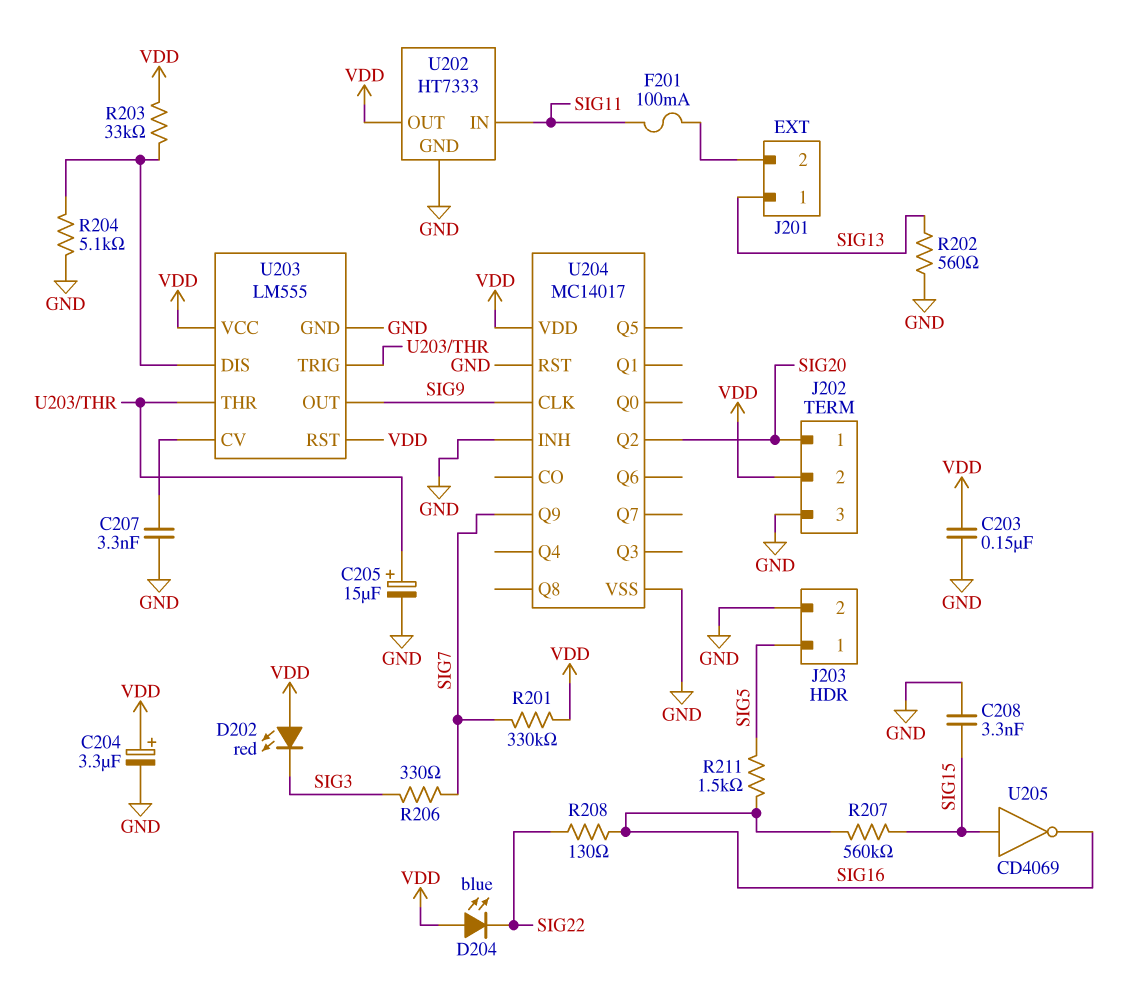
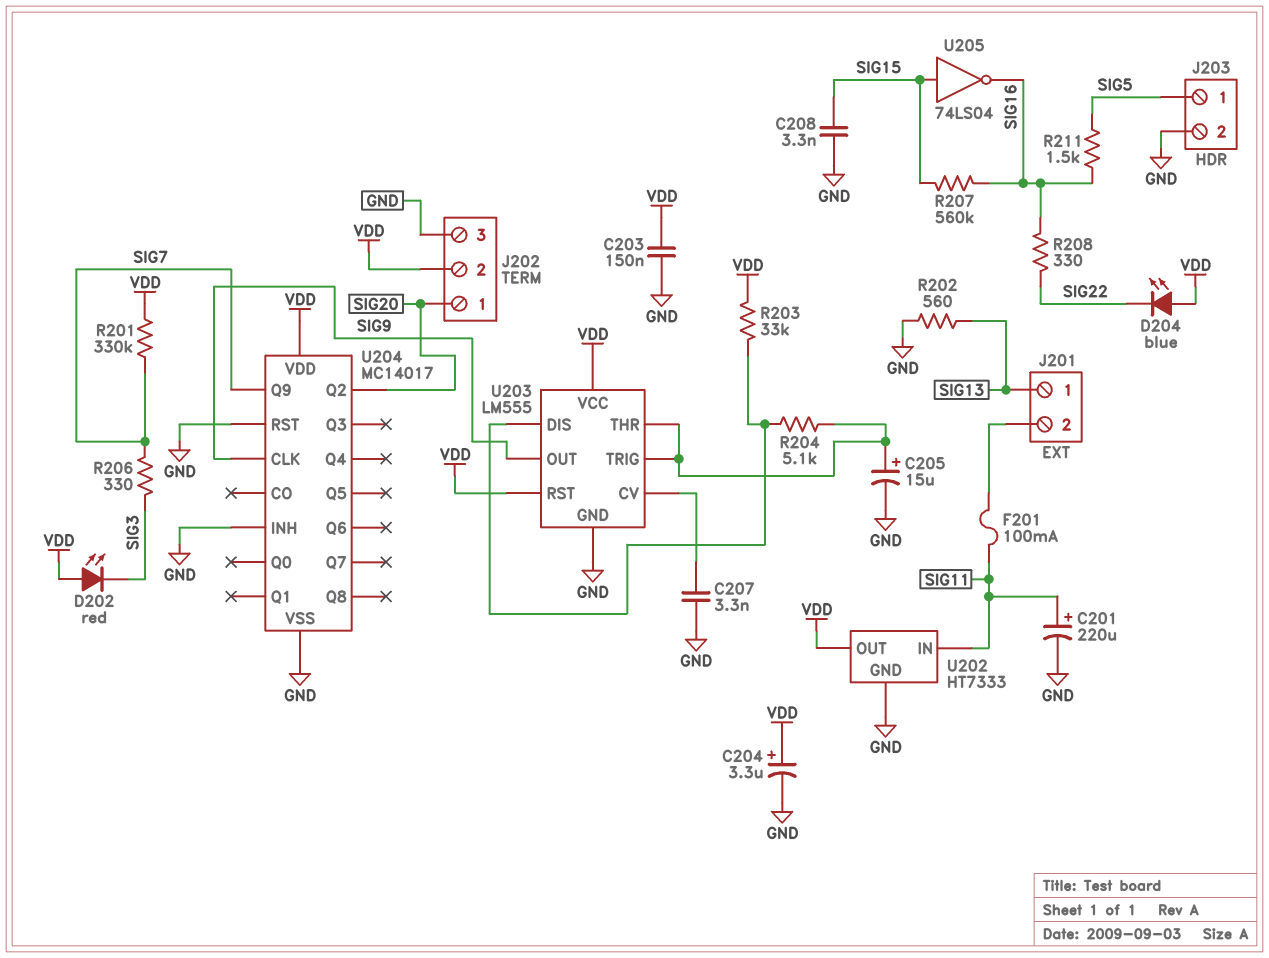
C201: none -> 220uF (plus SIG11, minus GND)
R204: 5.1k (GND, U203/DIS) -> 5.1k (U203/DIS, U203/THR)
R208: 130 (SIG16, SIG22) -> 330 (SIG16, SIG22)
U205: NOT CD4069 (in SIG15, out SIG16) -> NOT 74LS04 (in SIG15, out SIG16)

